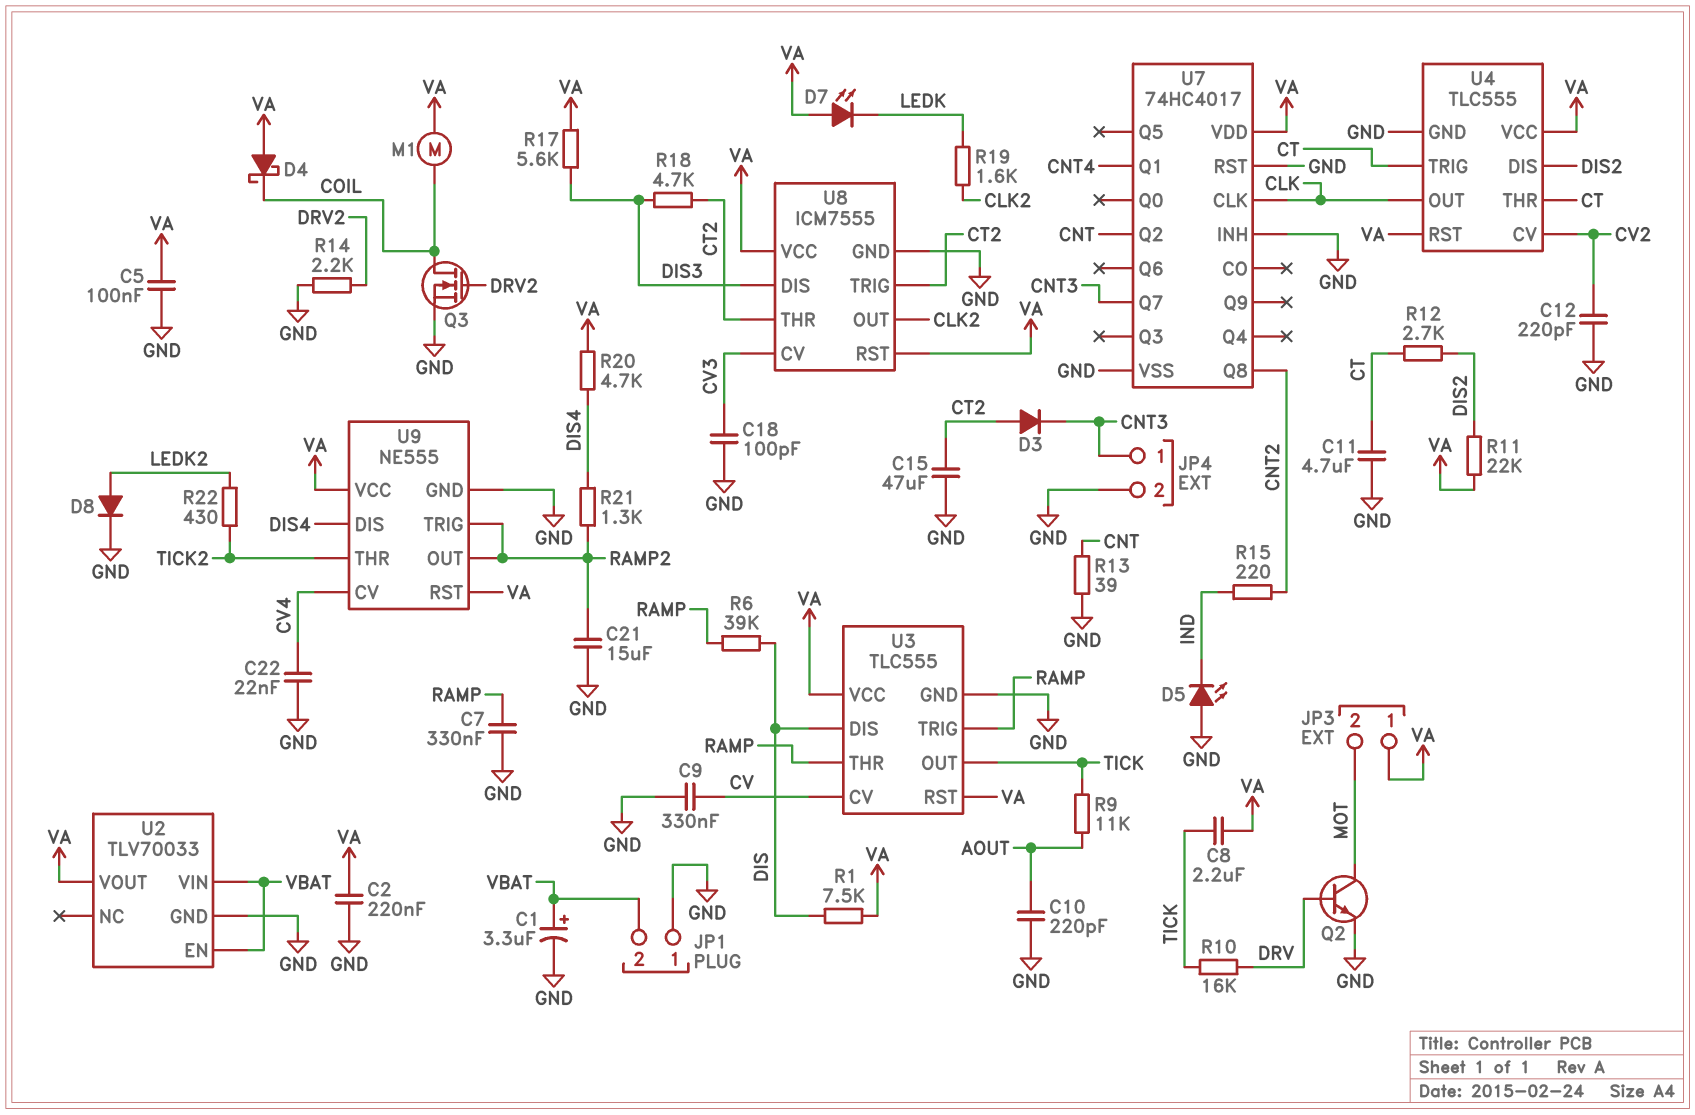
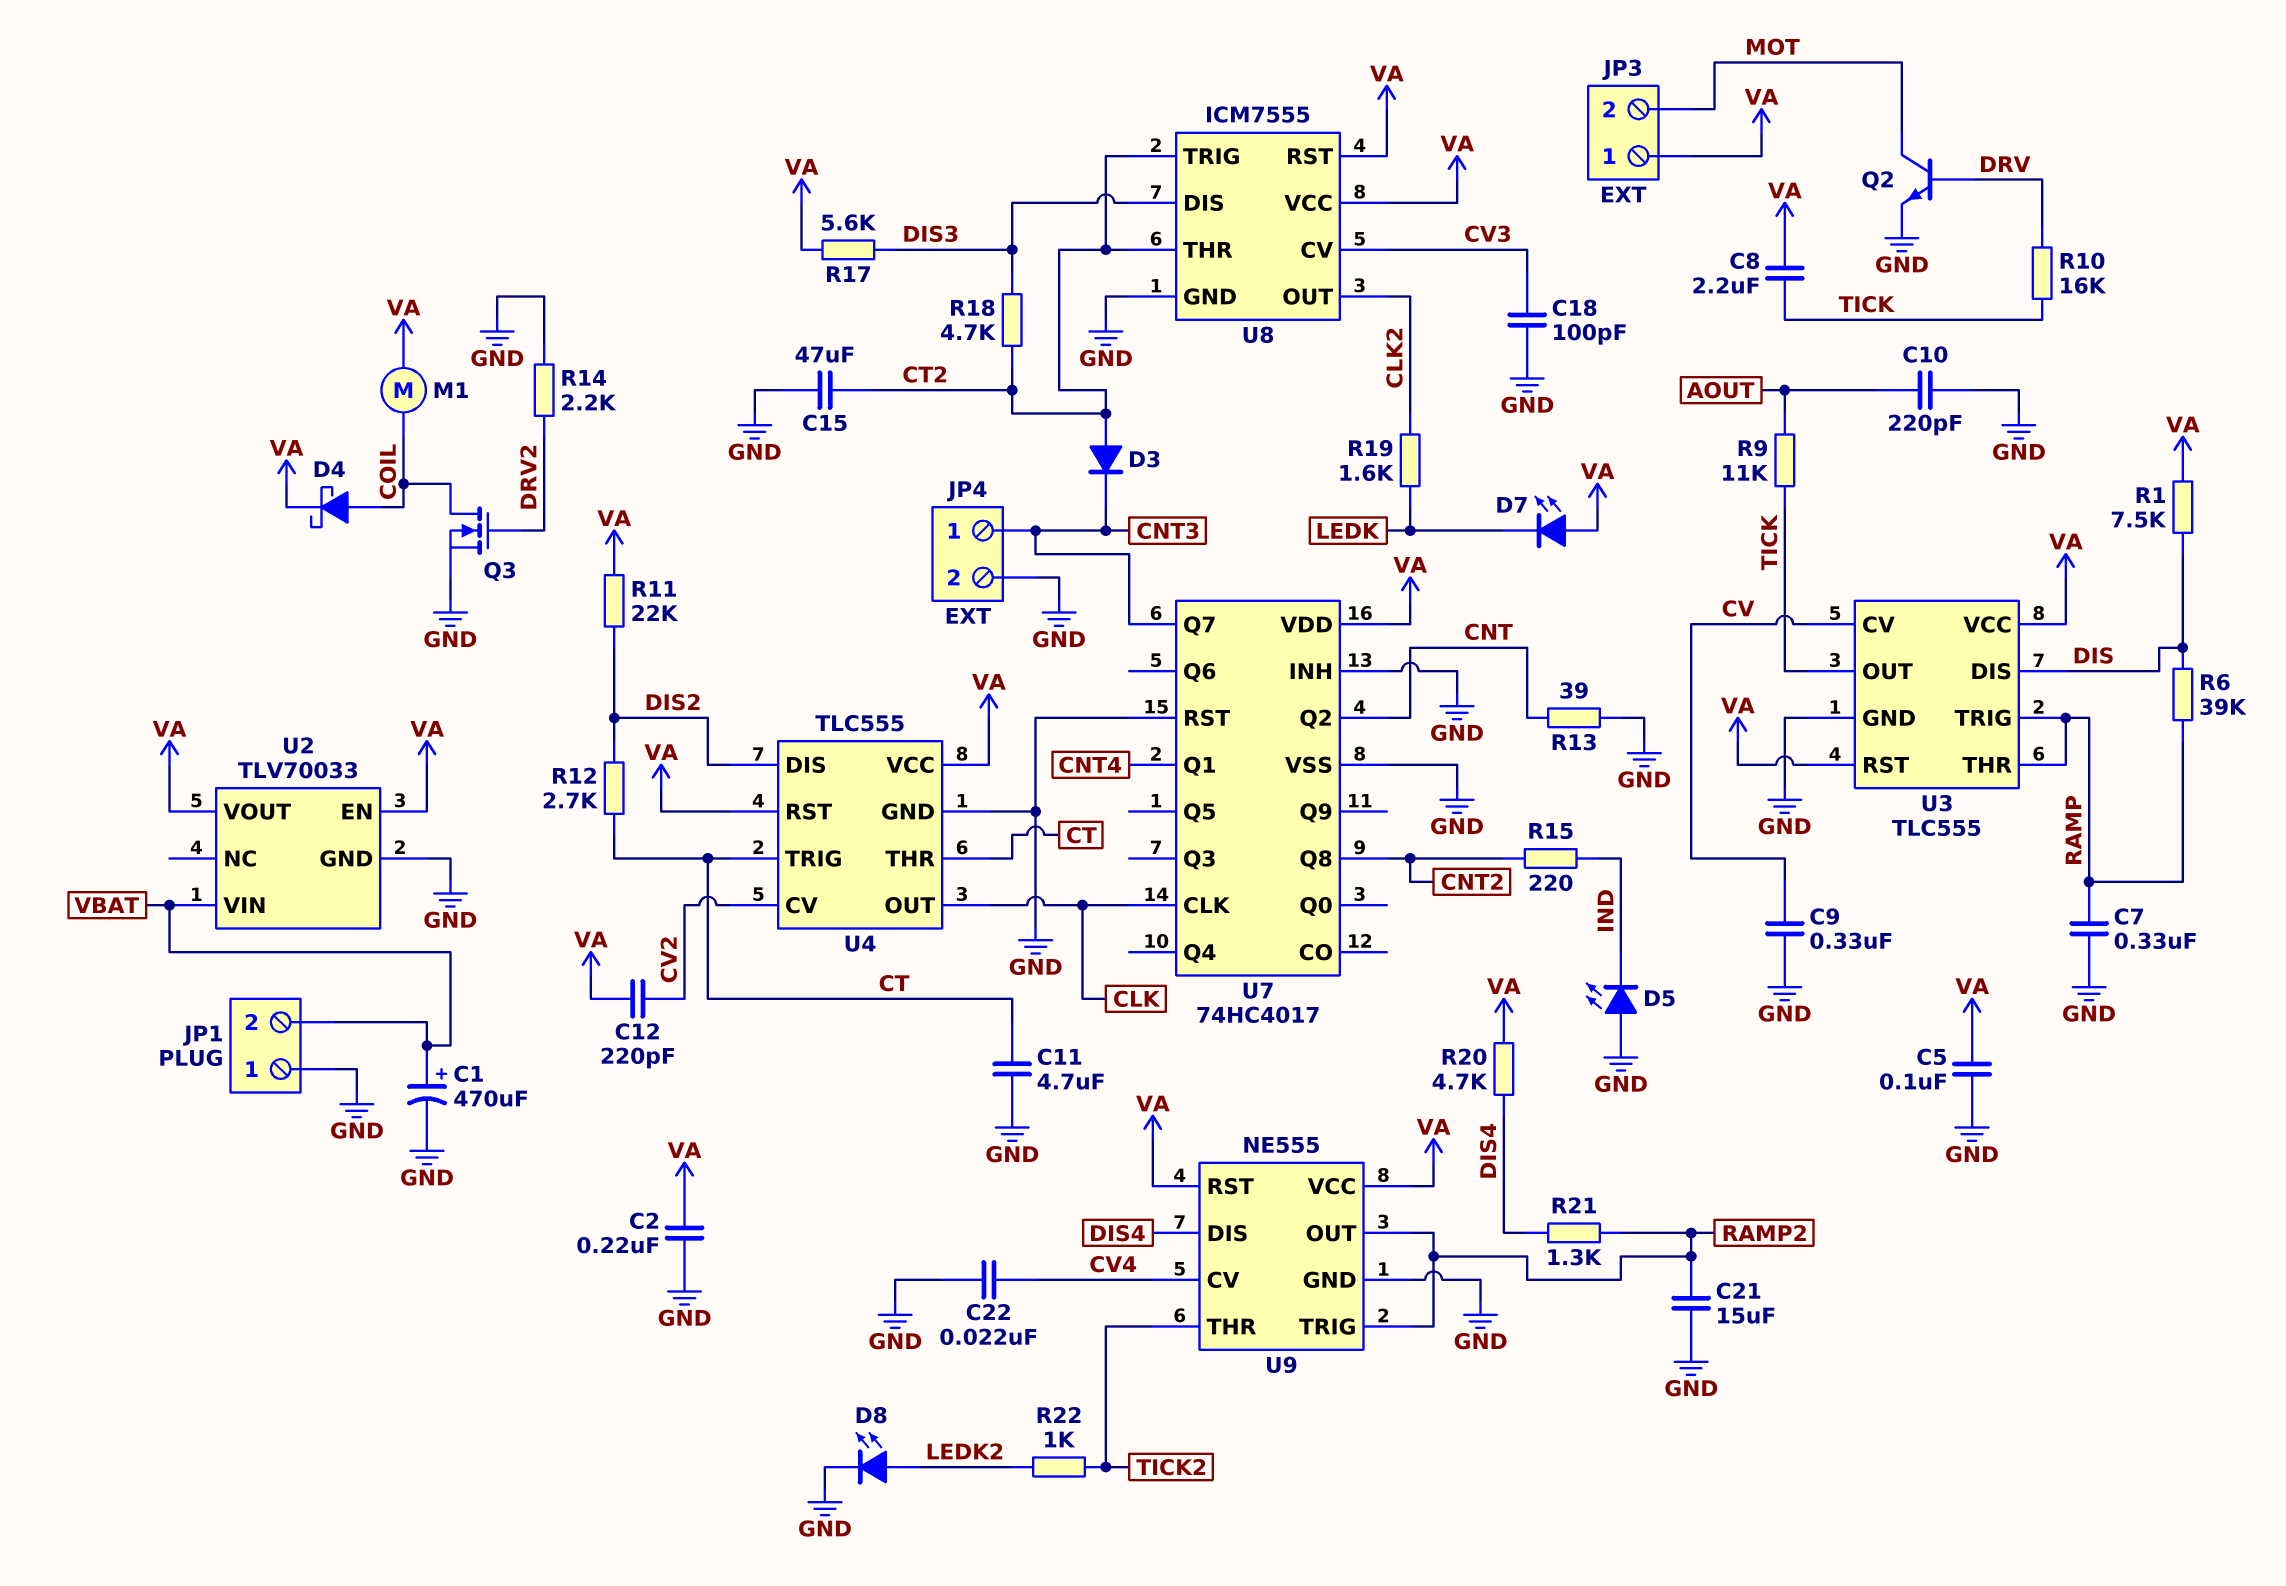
C1: 3.3uF (plus VBAT, minus GND) -> 470uF (plus VBAT, minus GND)
C12: 220pF (CV2, GND) -> 220pF (CV2, VA)
D4: schottky (A VA, K COIL) -> schottky (A COIL, K VA)
D8: diode (A LEDK2, K GND) -> LED (A LEDK2, K GND)
R22: 430 (LEDK2, TICK2) -> 1k (LEDK2, TICK2)
U2 pin EN: VBAT -> VA

